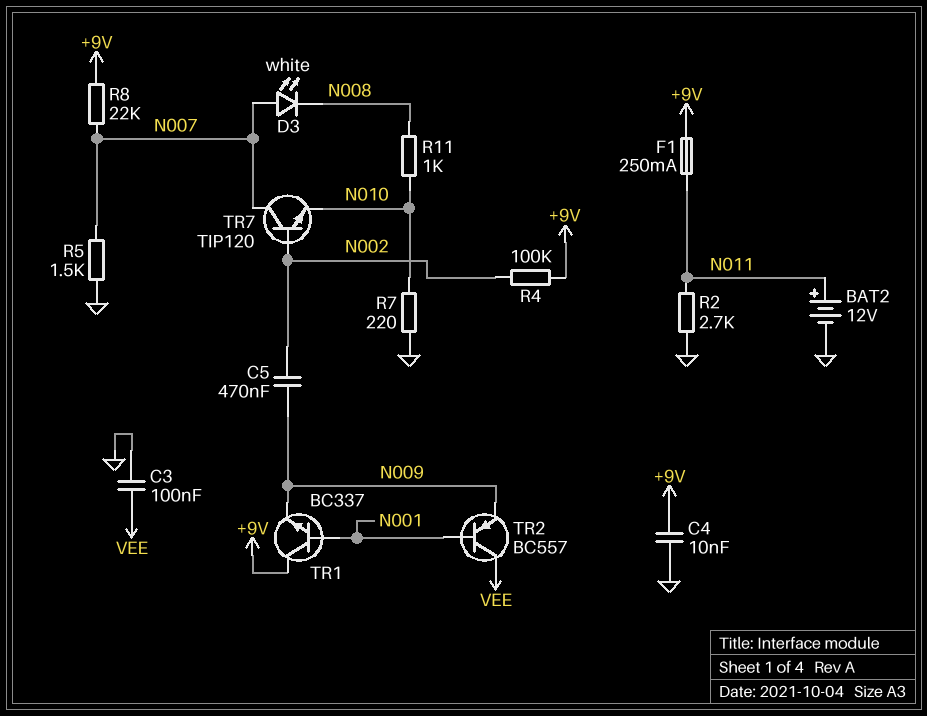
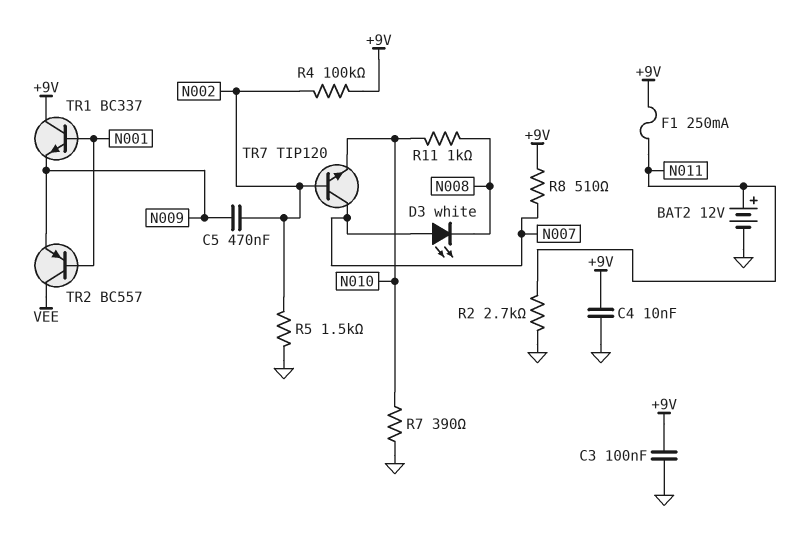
C3: 100nF (GND, VEE) -> 100nF (+9V, GND)
R5: 1.5k (GND, N007) -> 1.5k (GND, N002)
R7: 220 (GND, N010) -> 390 (GND, N010)
R8: 22k (+9V, N007) -> 510 (+9V, N007)

